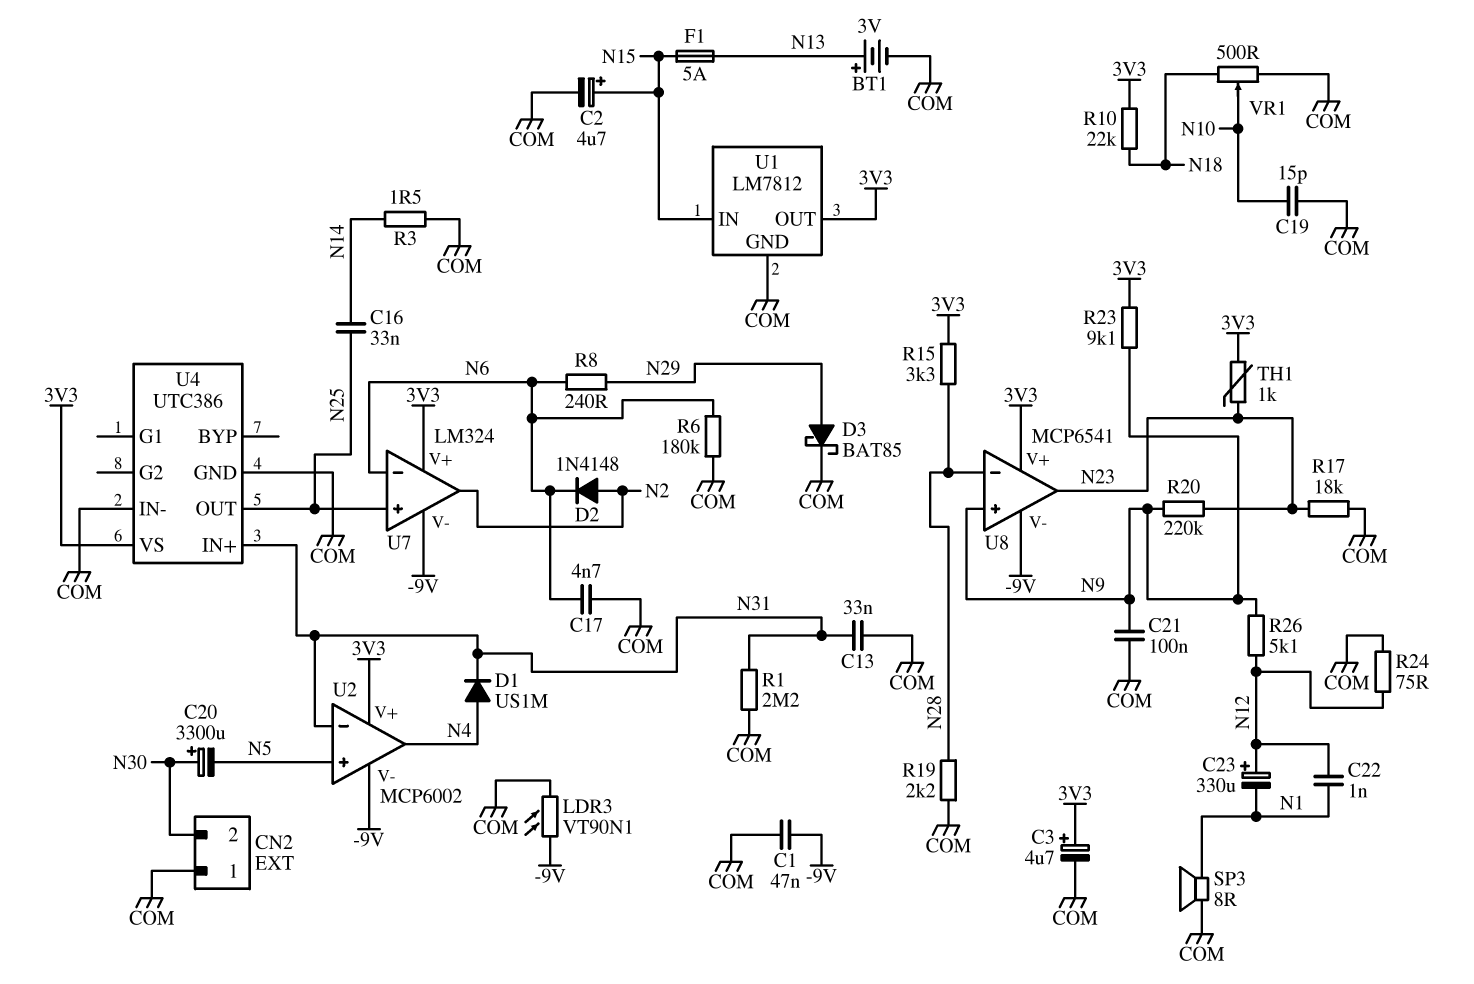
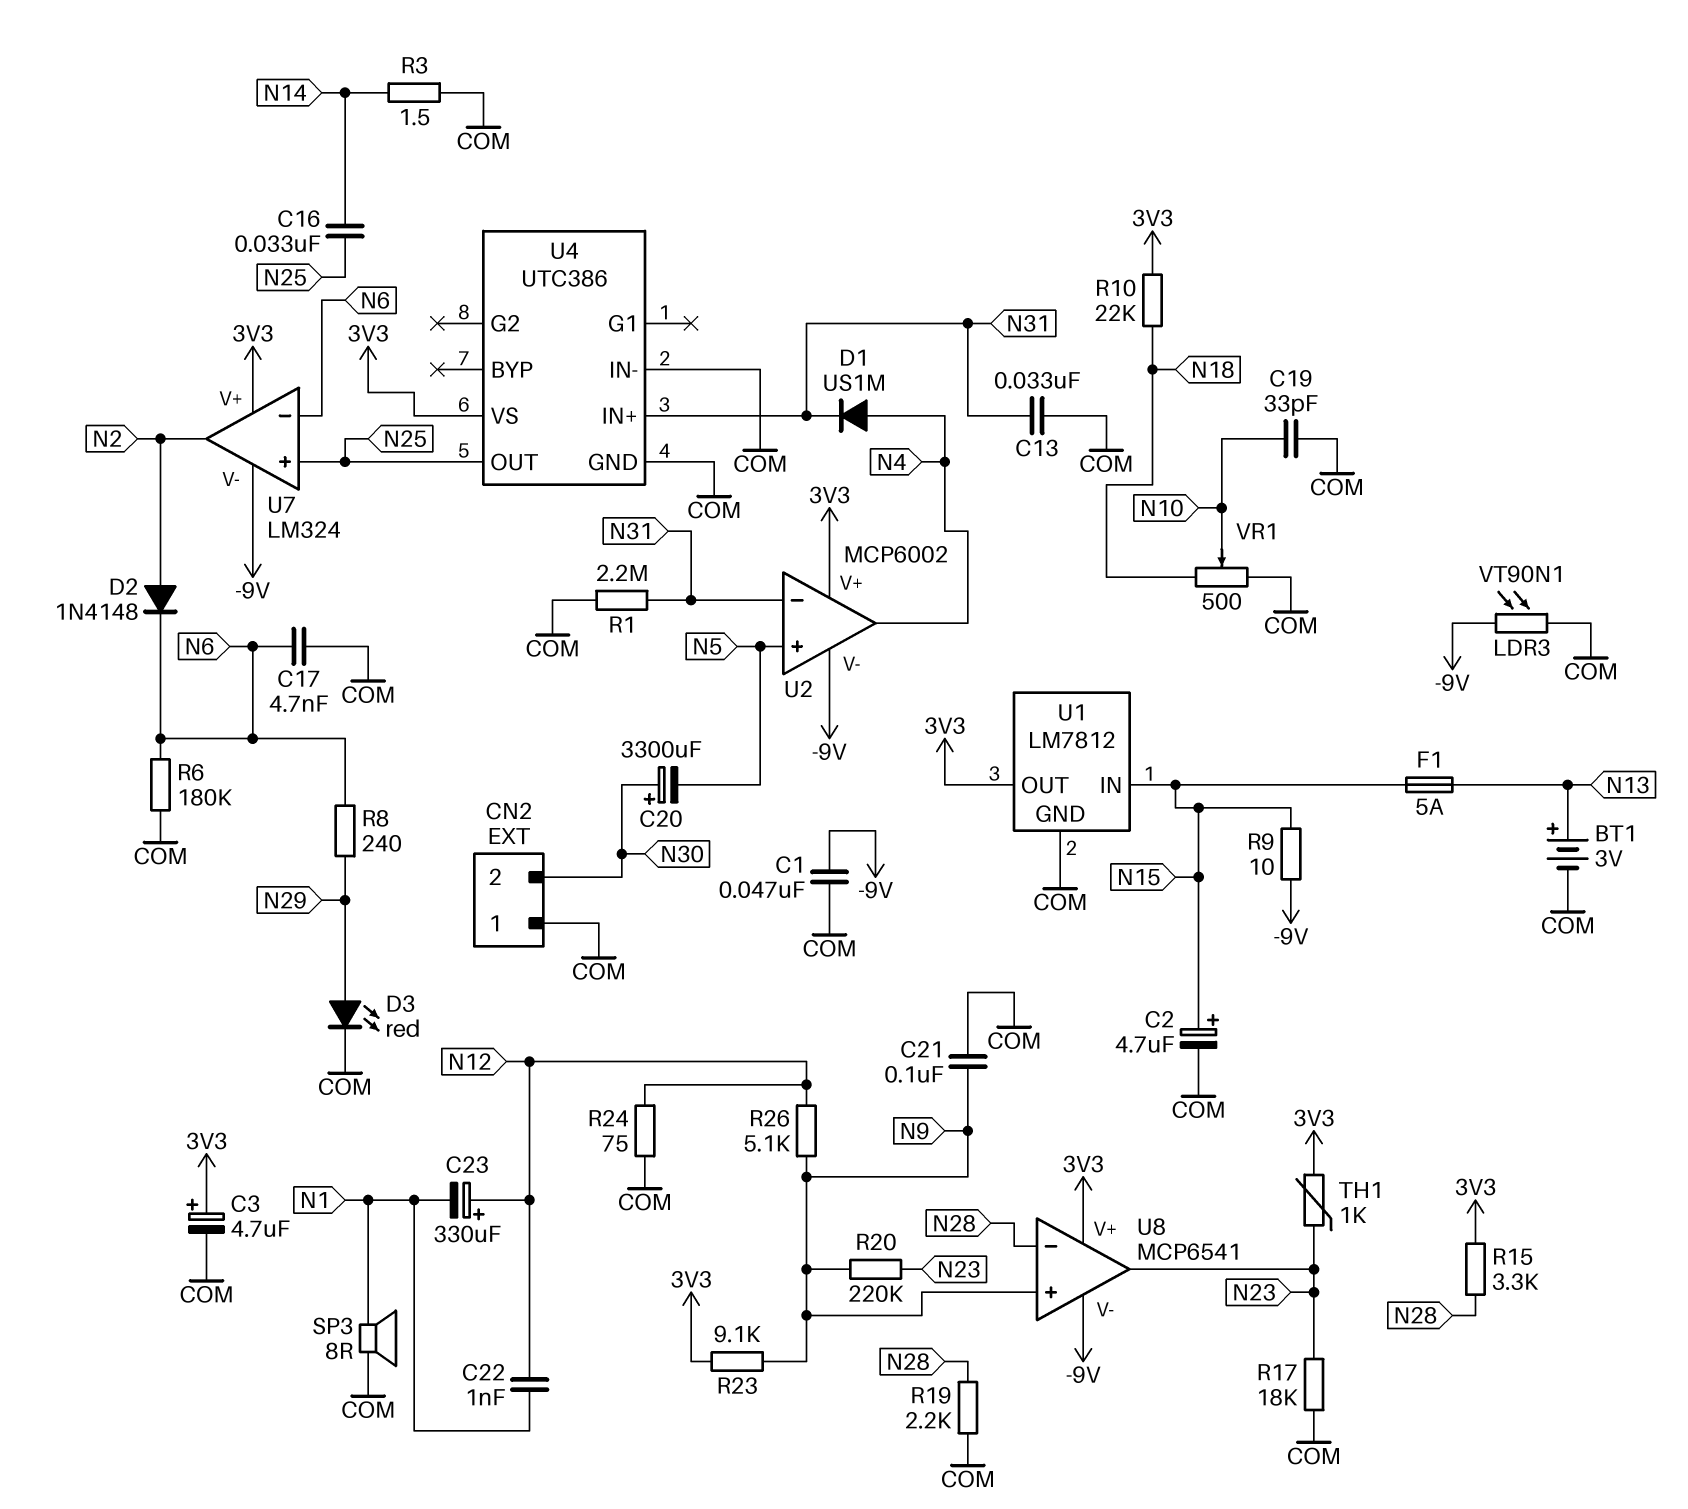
C19: 15pF (COM, N10) -> 33pF (COM, N10)
D3: schottky BAT85 (A N29, K COM) -> LED red (A N29, K COM)
R9: none -> 10 (-9V, N15)

